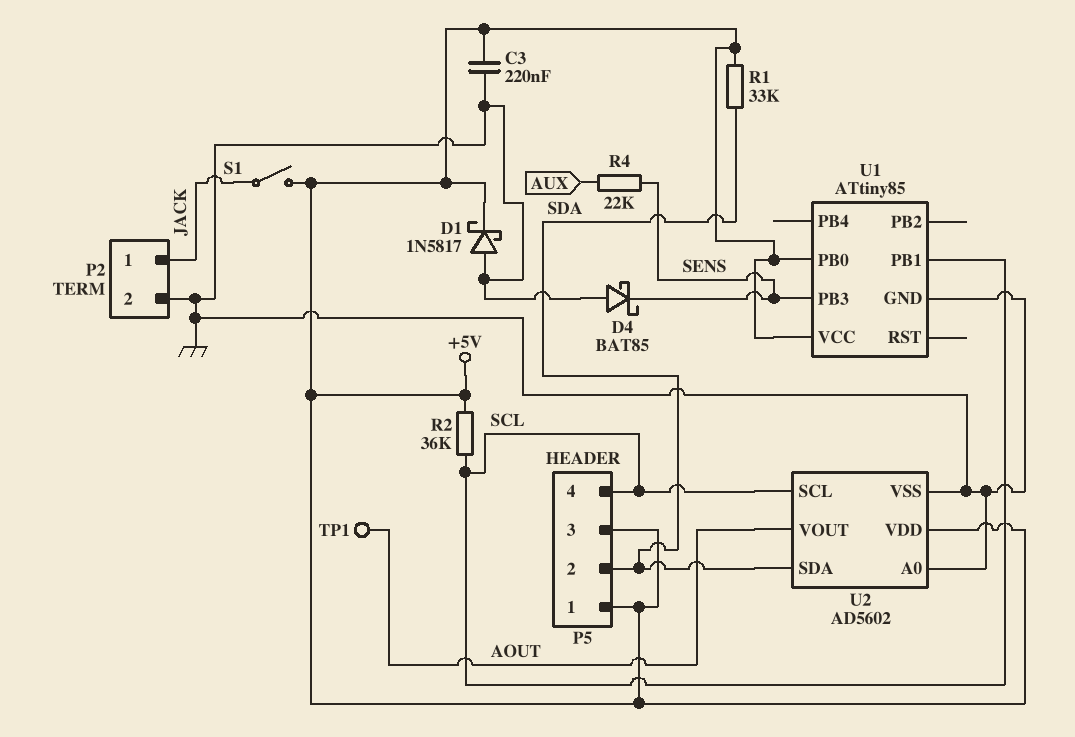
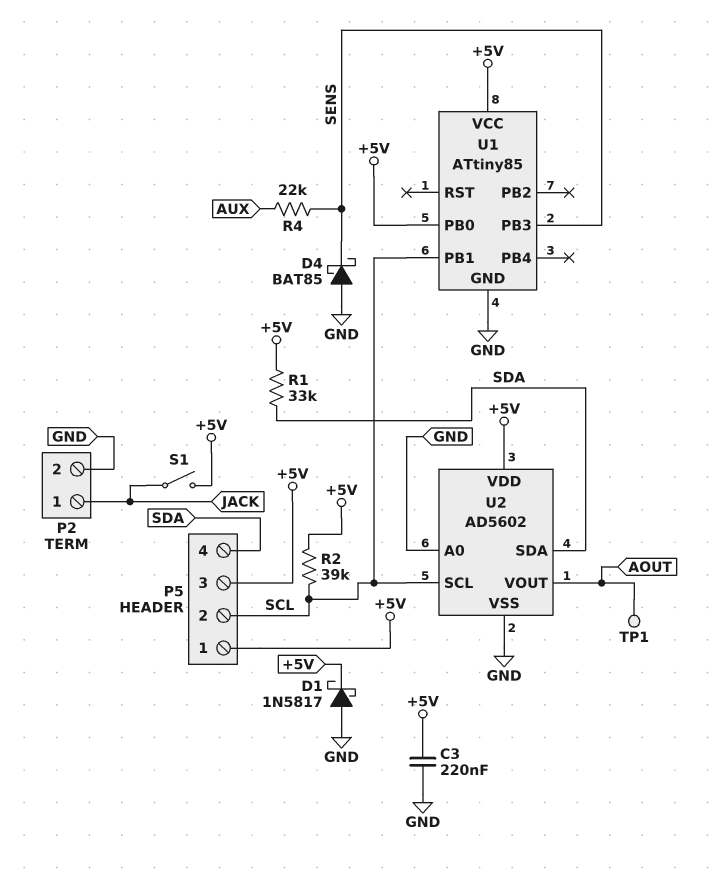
P5 pin 2: SDA -> SCL
P5 pin 4: SCL -> SDA
R2: 36k (+5V, SCL) -> 39k (+5V, SCL)

